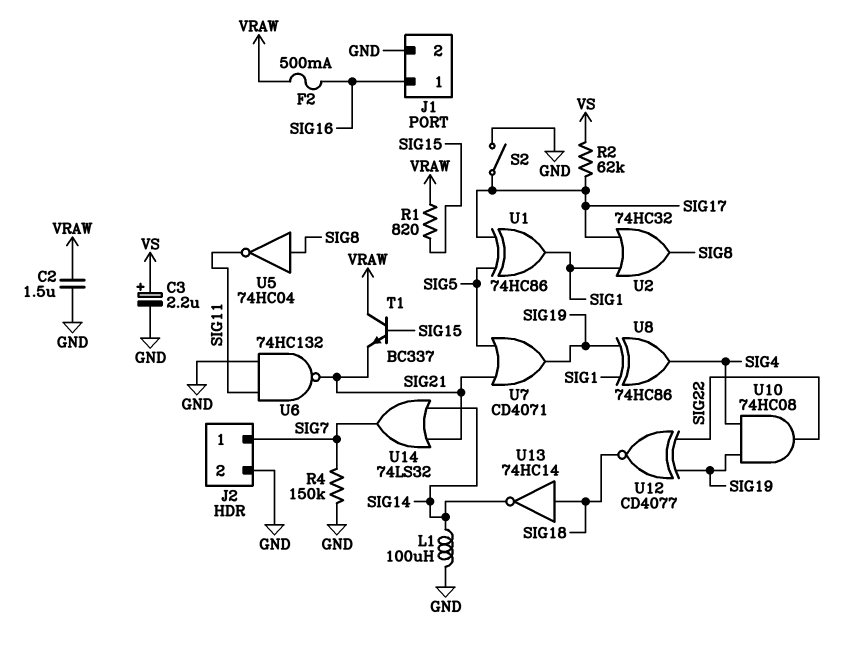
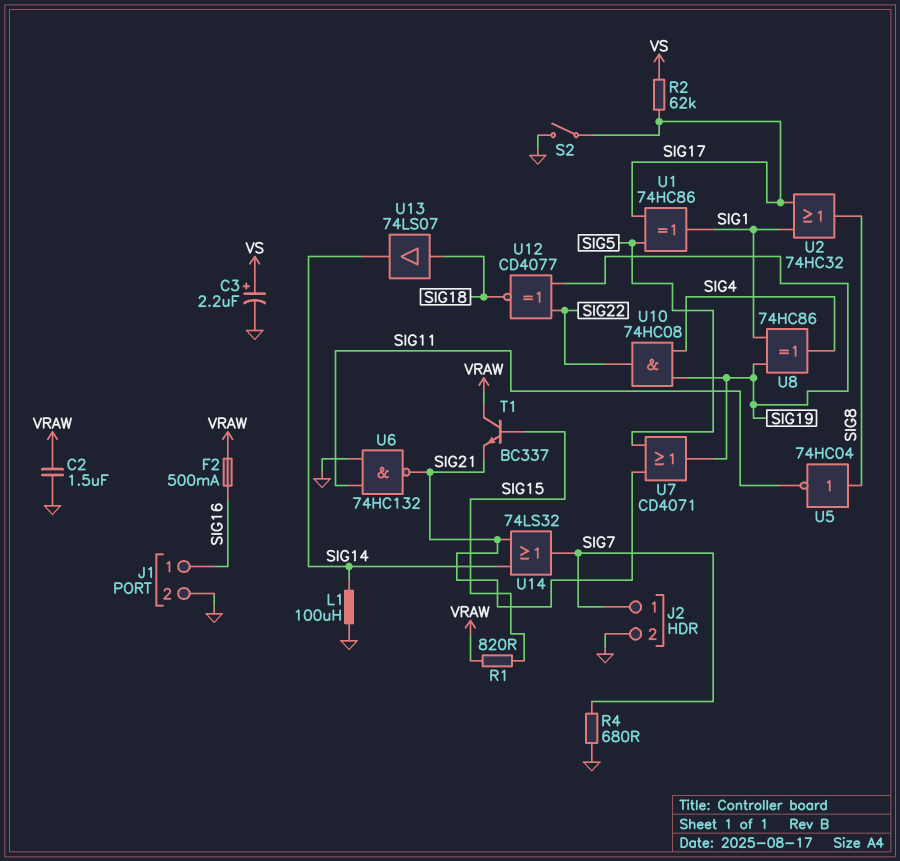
R4: 150k (GND, SIG7) -> 680 (GND, SIG7)
U13: NOT 74HC14 (in SIG18, out SIG14) -> buffer 74LS07 (in SIG18, out SIG14)

